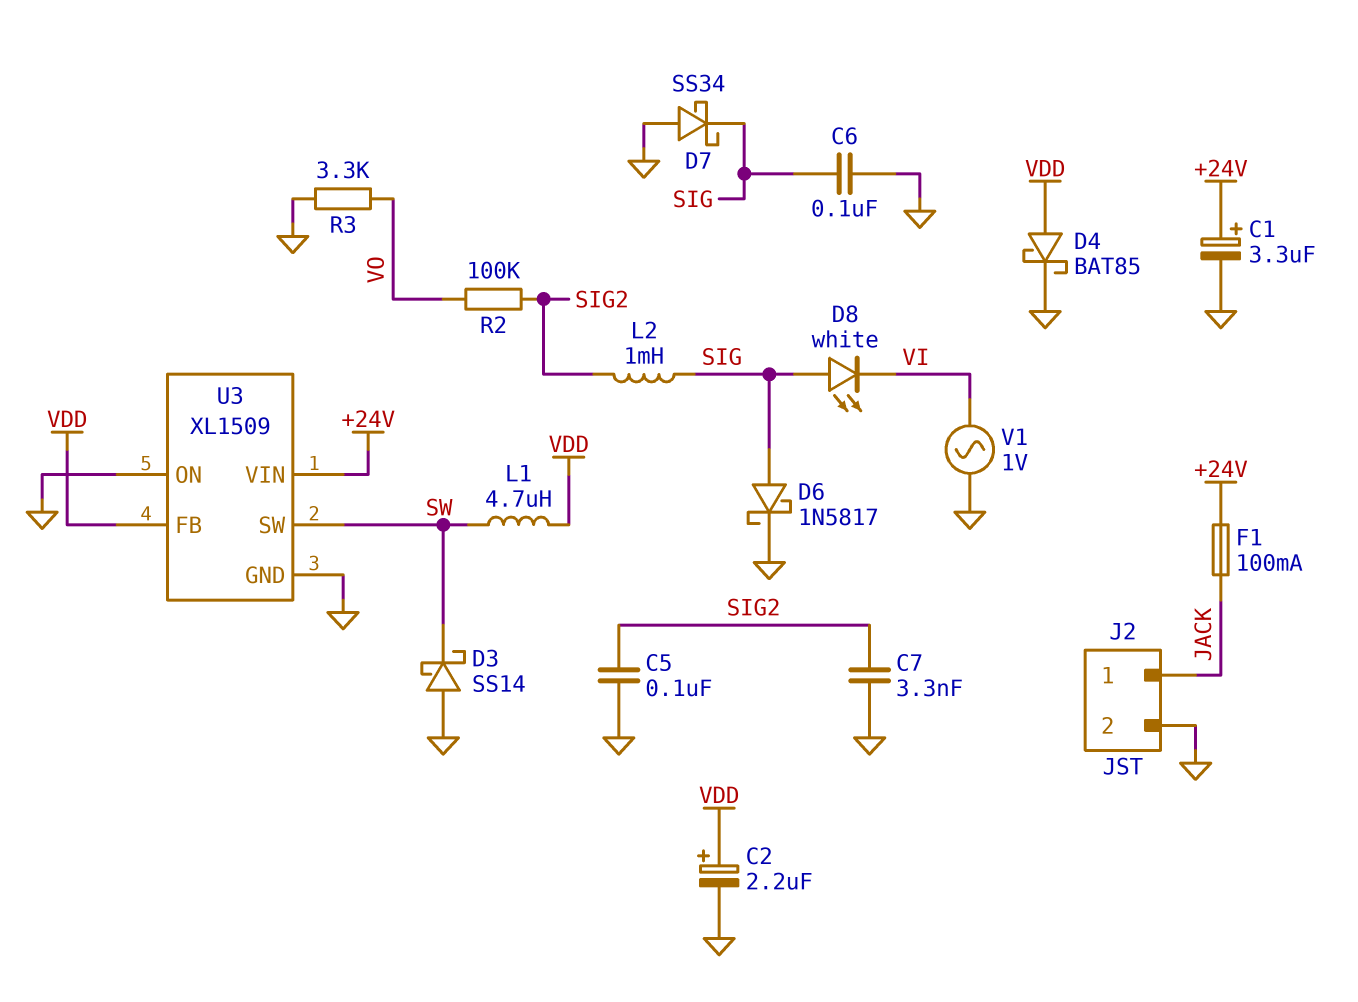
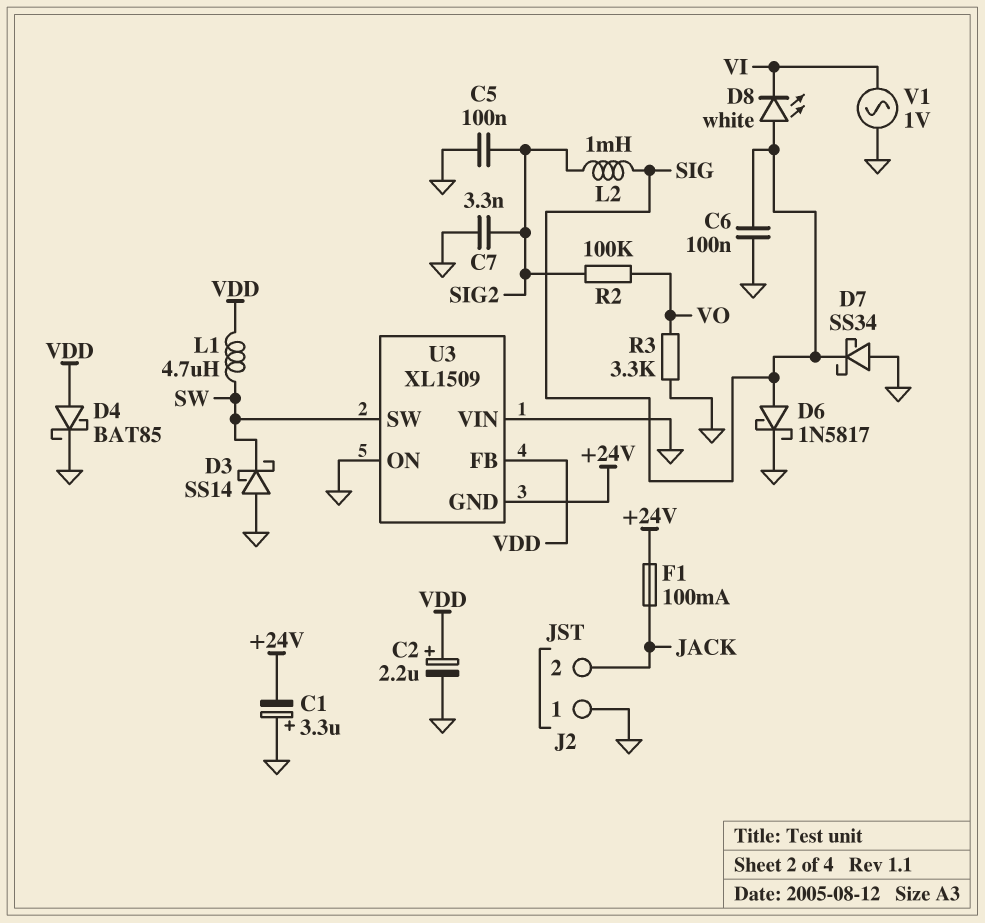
C1: 3.3uF (plus +24V, minus GND) -> 3.3uF (plus GND, minus +24V)
J2 pin 1: JACK -> GND
J2 pin 2: GND -> JACK
U3 pin GND: GND -> +24V
U3 pin VIN: +24V -> GND

